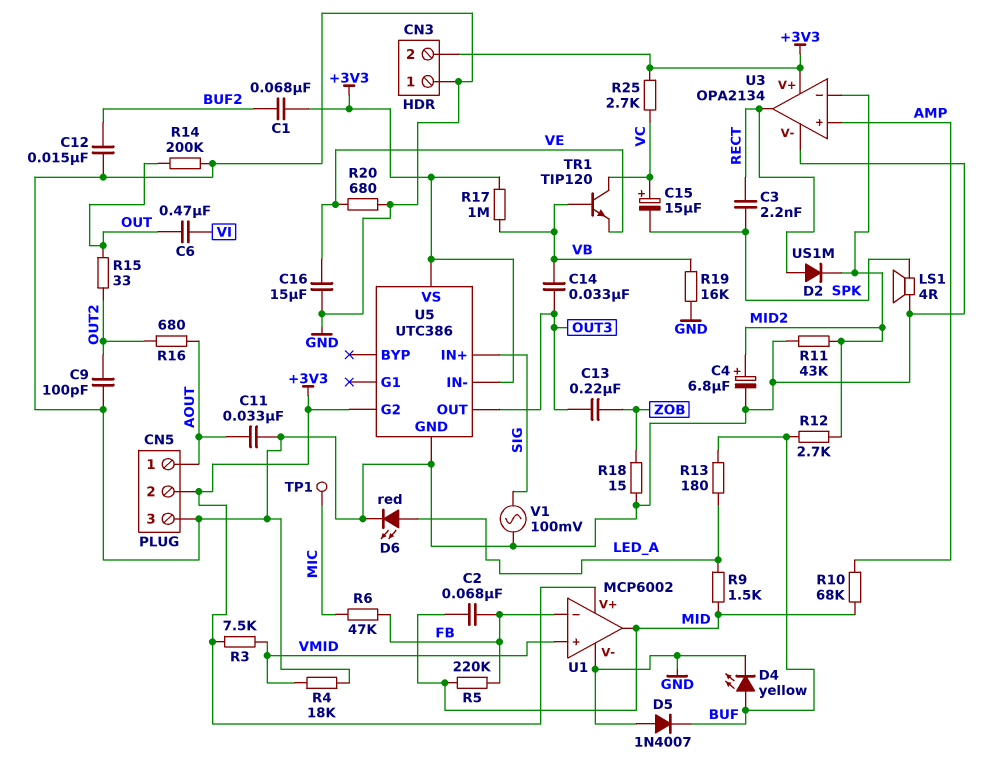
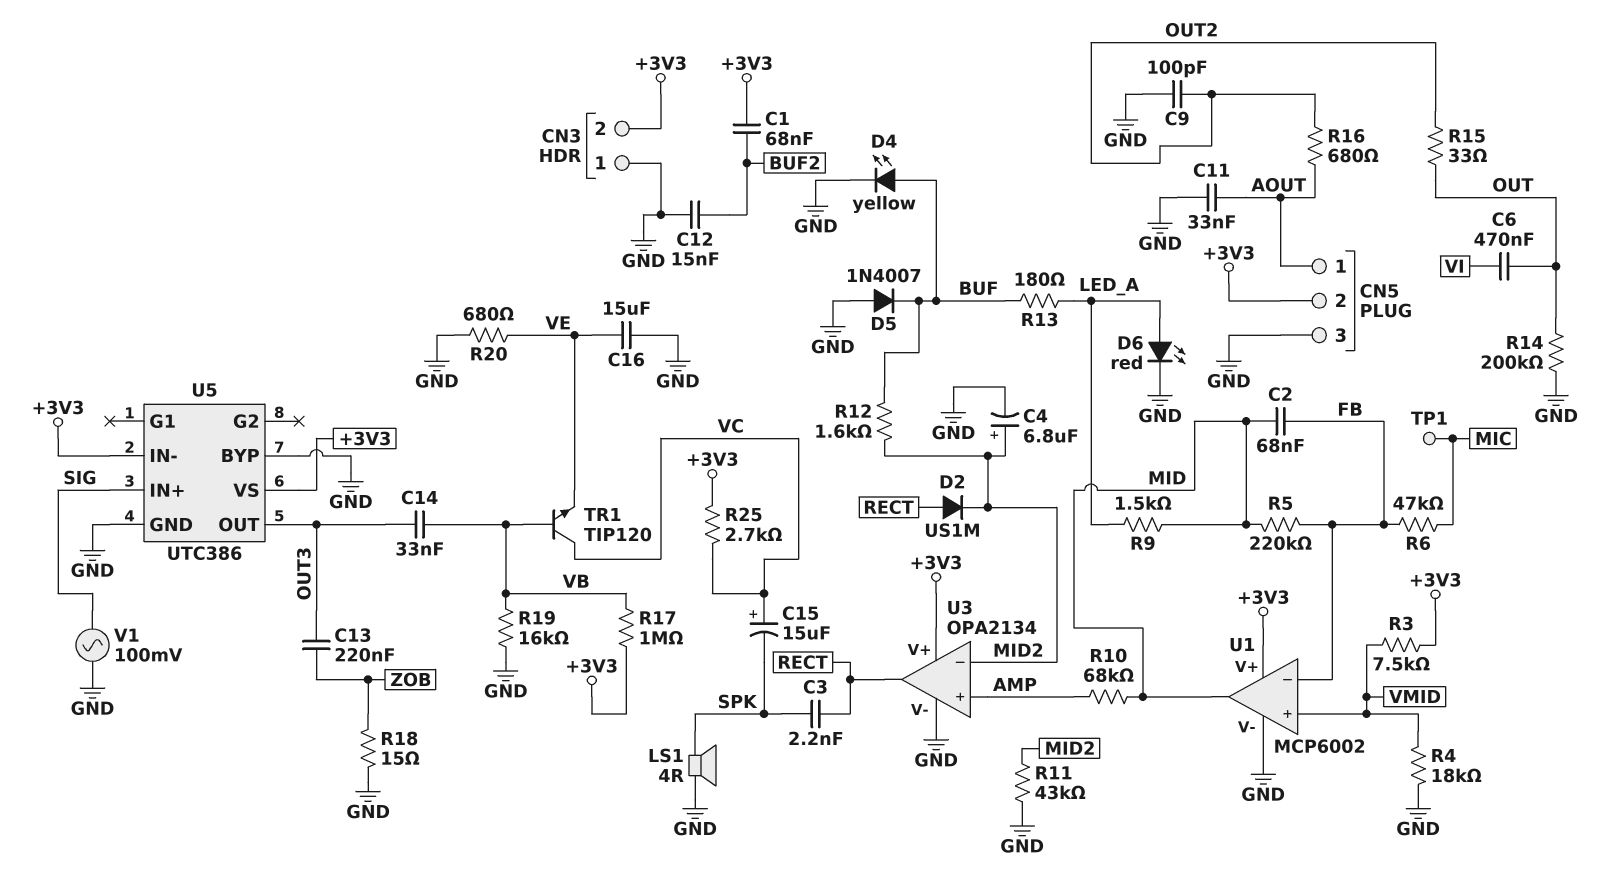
R12: 2.7k (BUF, MID2) -> 1.6k (BUF, MID2)
U5 pin BYP: none -> GND
U5 pin G2: +3V3 -> none

